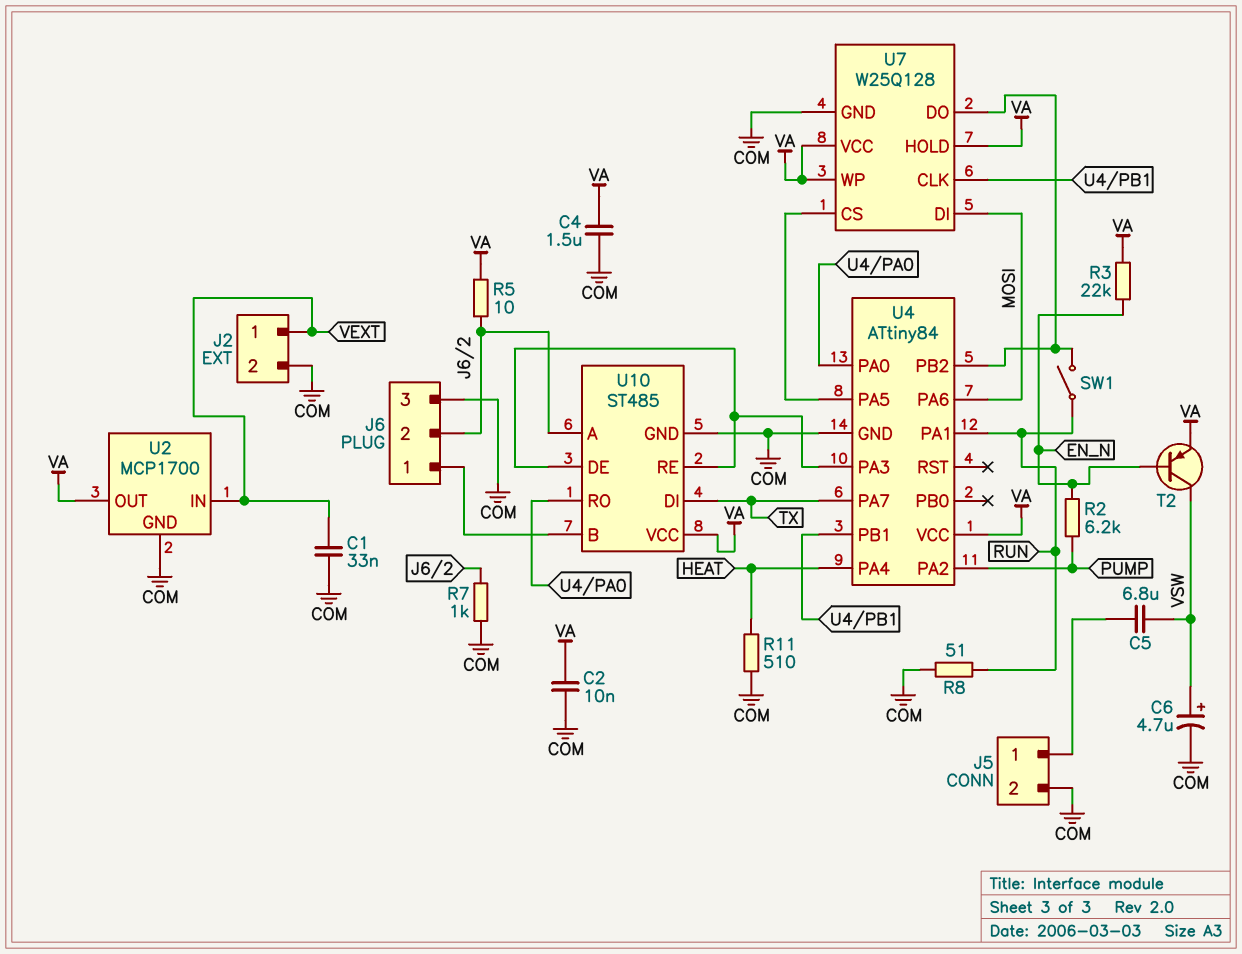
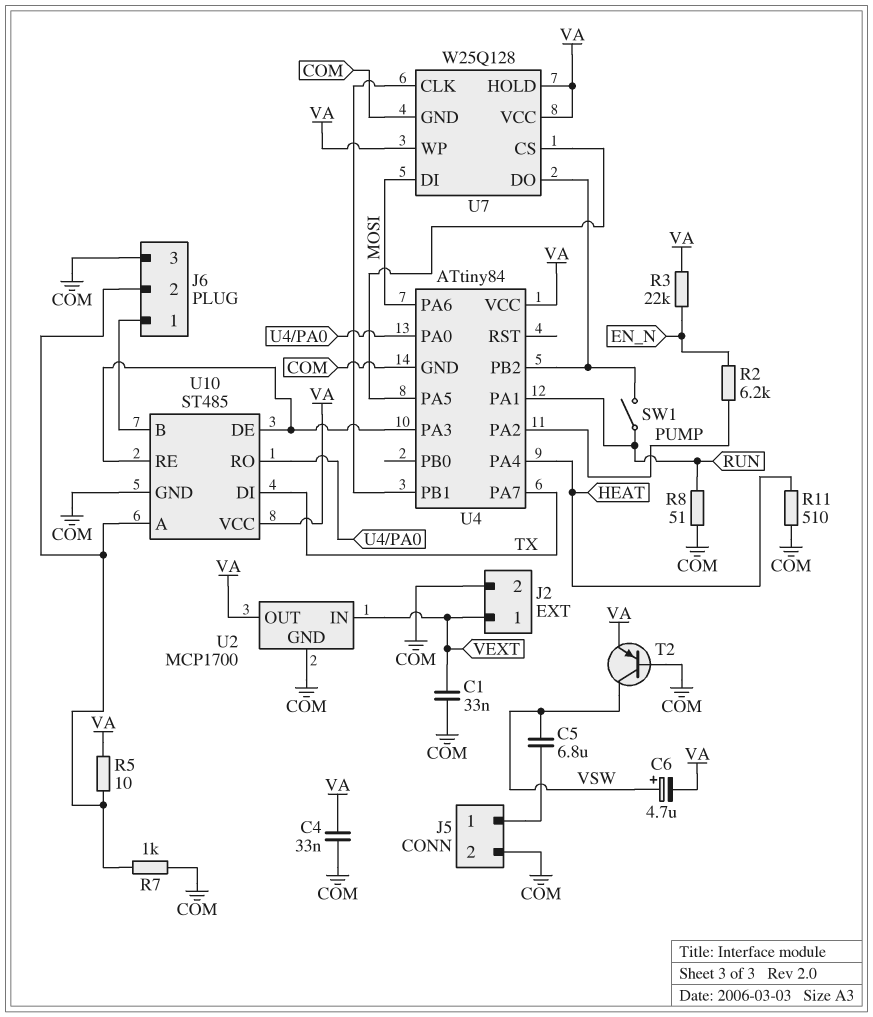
C2: 10nF (COM, VA) -> none
C4: 1.5uF (COM, VA) -> 33nF (COM, VA)
C6: 4.7uF (plus VSW, minus COM) -> 4.7uF (plus VSW, minus VA)
T2: PNP (B EN_N, C VSW, E VA) -> PNP (B COM, C VSW, E VA)

